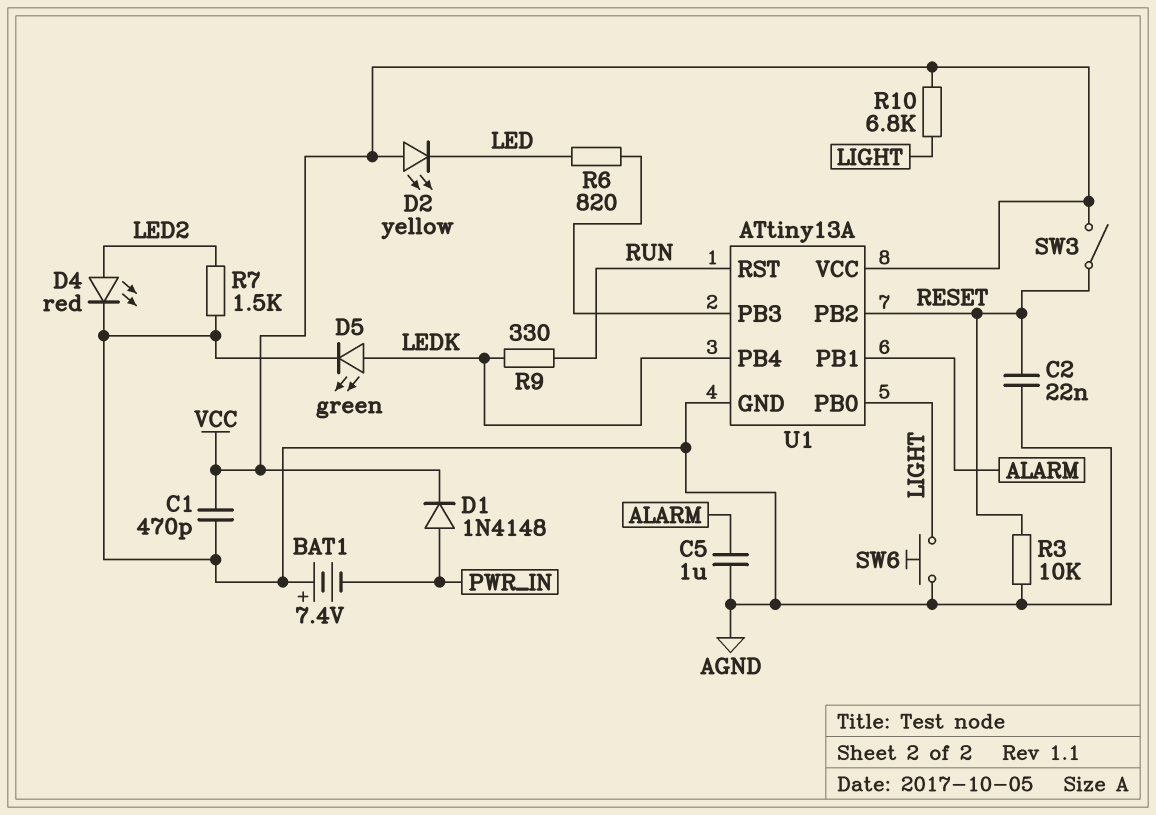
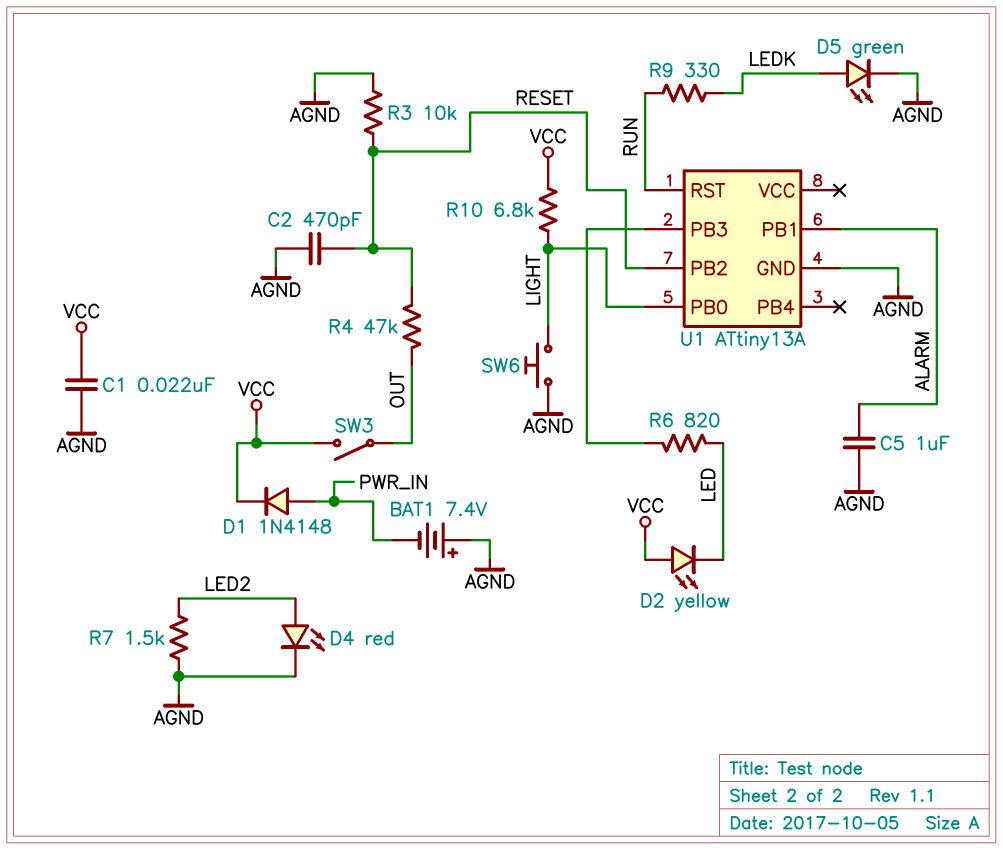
C1: 470pF (AGND, VCC) -> 22nF (AGND, VCC)
C2: 22nF (AGND, RESET) -> 470pF (AGND, RESET)
R4: none -> 47k (OUT, RESET)
SW3: switch (RESET, VCC) -> switch (OUT, VCC)
U1 pin PB4: LEDK -> none
U1 pin VCC: VCC -> none

